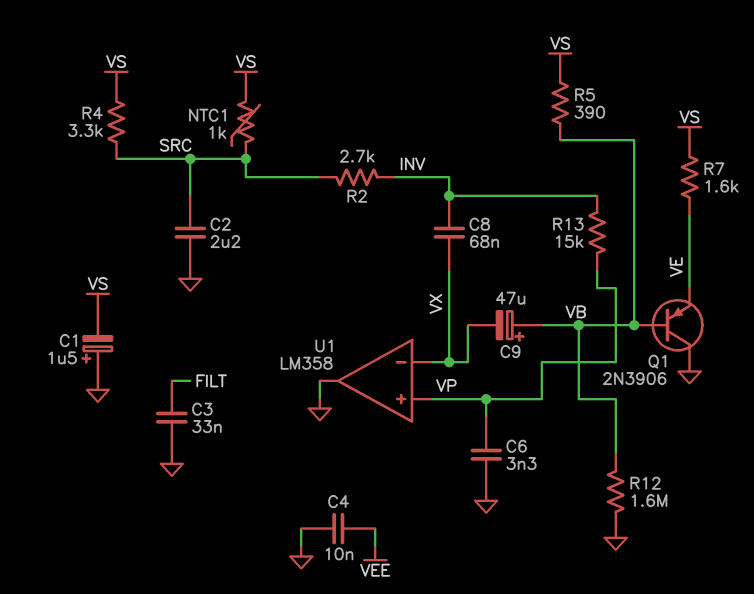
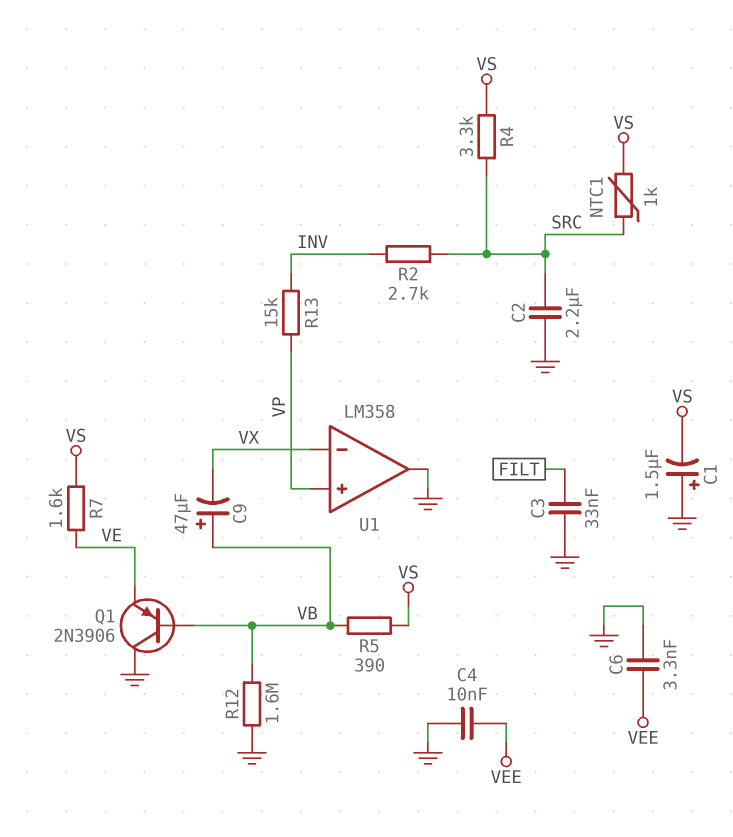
C6: 3.3nF (GND, VP) -> 3.3nF (GND, VEE)
C8: 68nF (INV, VX) -> none

